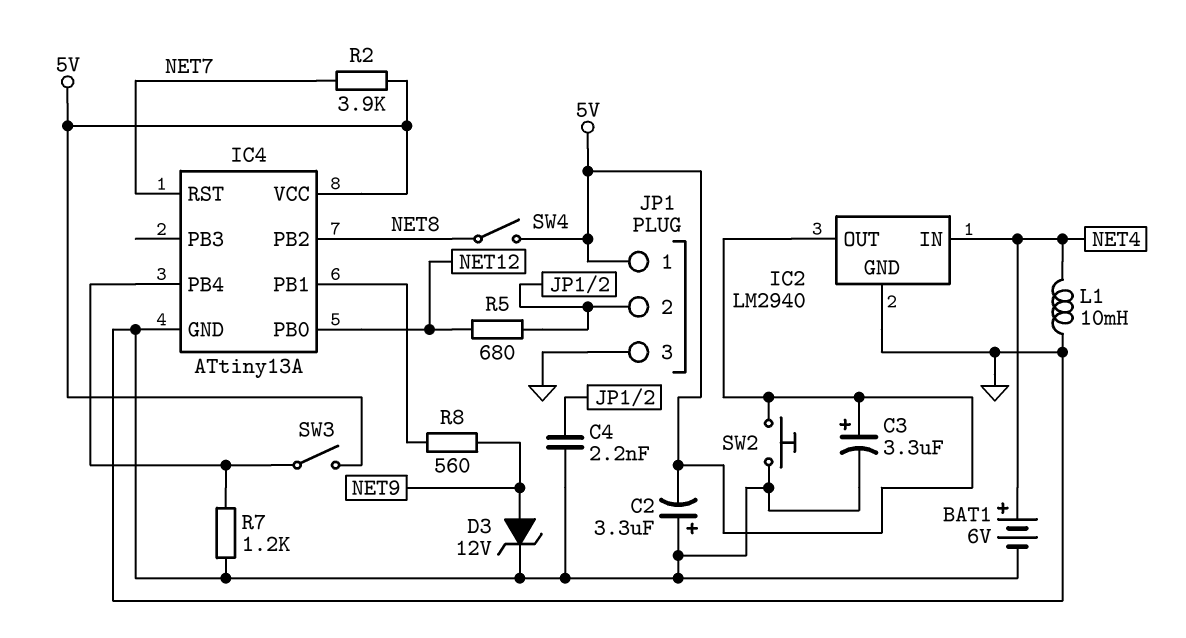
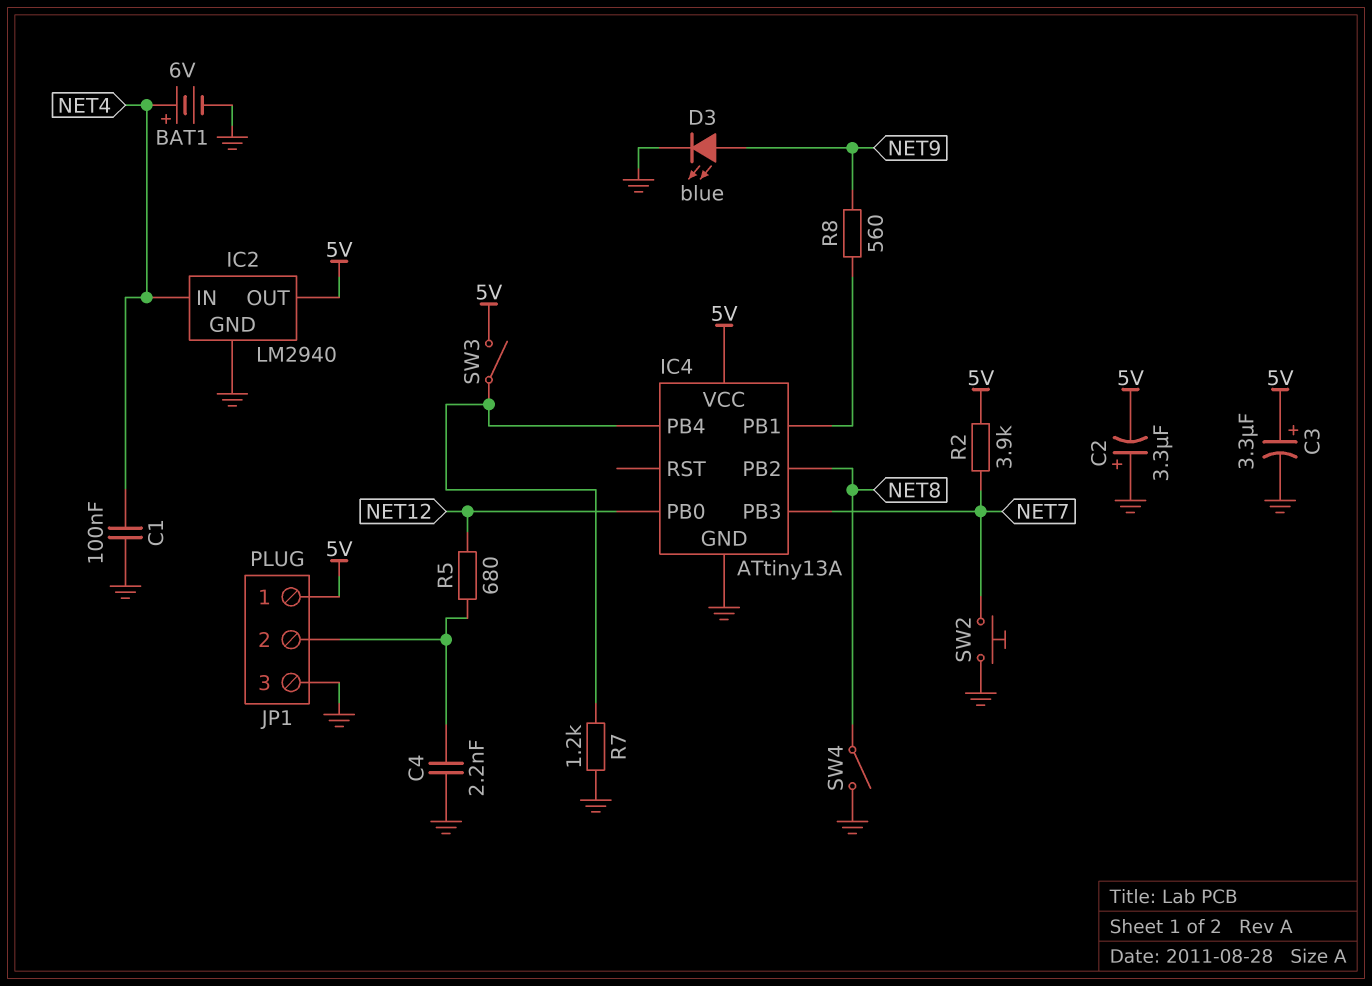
C1: none -> 100nF (GND, NET4)
D3: zener 12V (A NET9, K GND) -> LED blue (A NET9, K GND)
IC4 pin PB3: none -> NET7
IC4 pin RST: NET7 -> none
L1: 10mH (GND, NET4) -> none
SW2: button (5V, GND) -> button (GND, NET7)
SW4: switch (5V, NET8) -> switch (GND, NET8)

